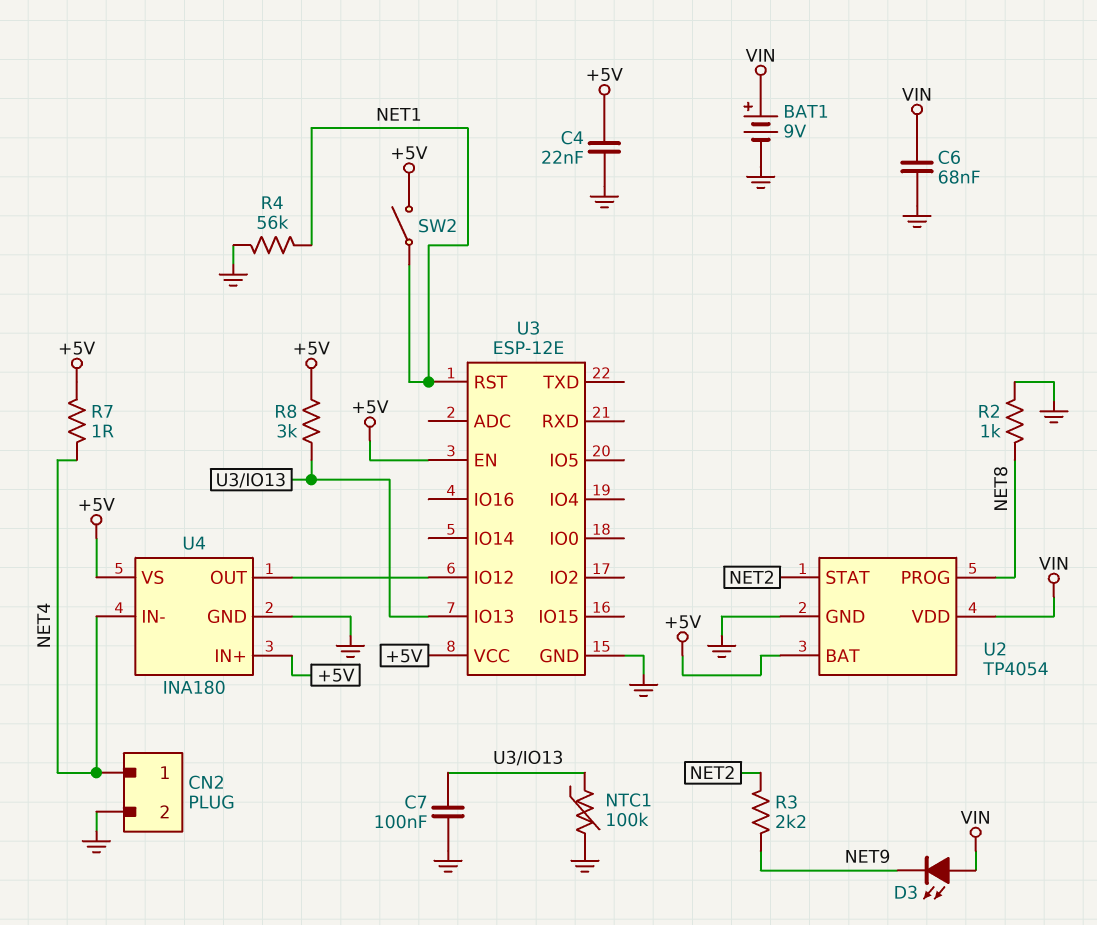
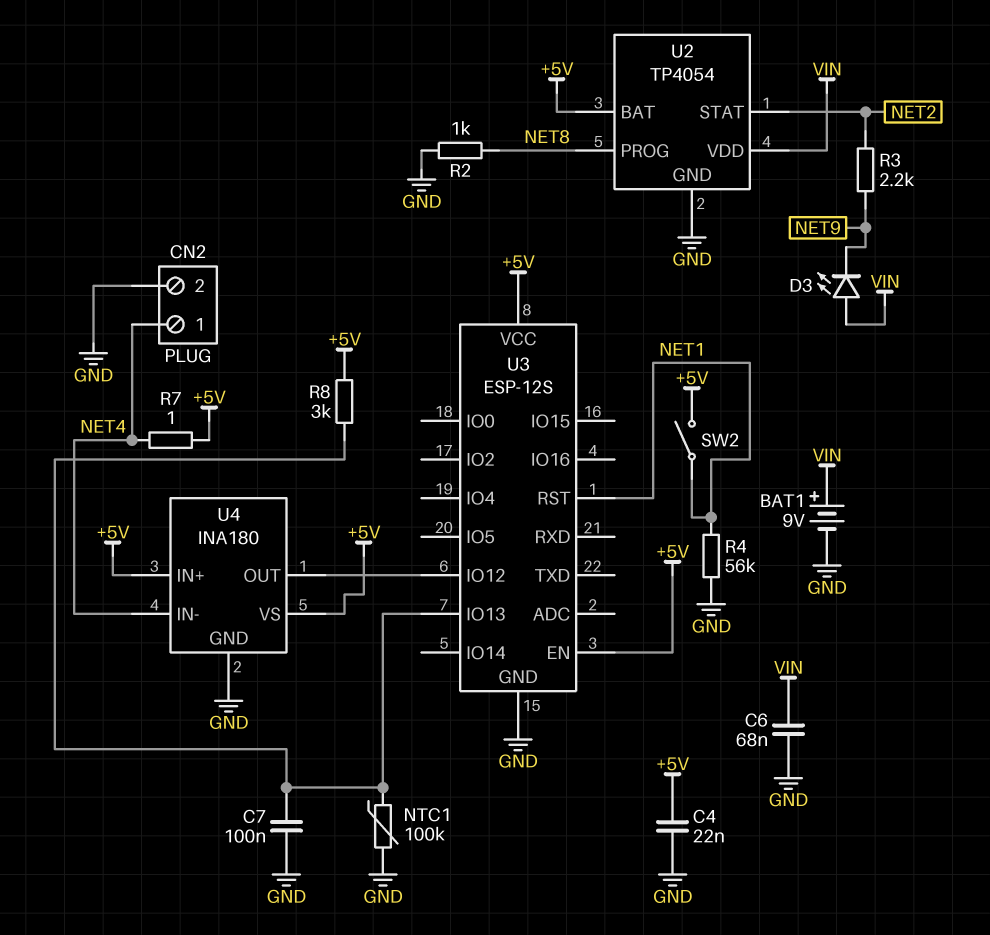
U3: ESP-12E -> ESP-12S

